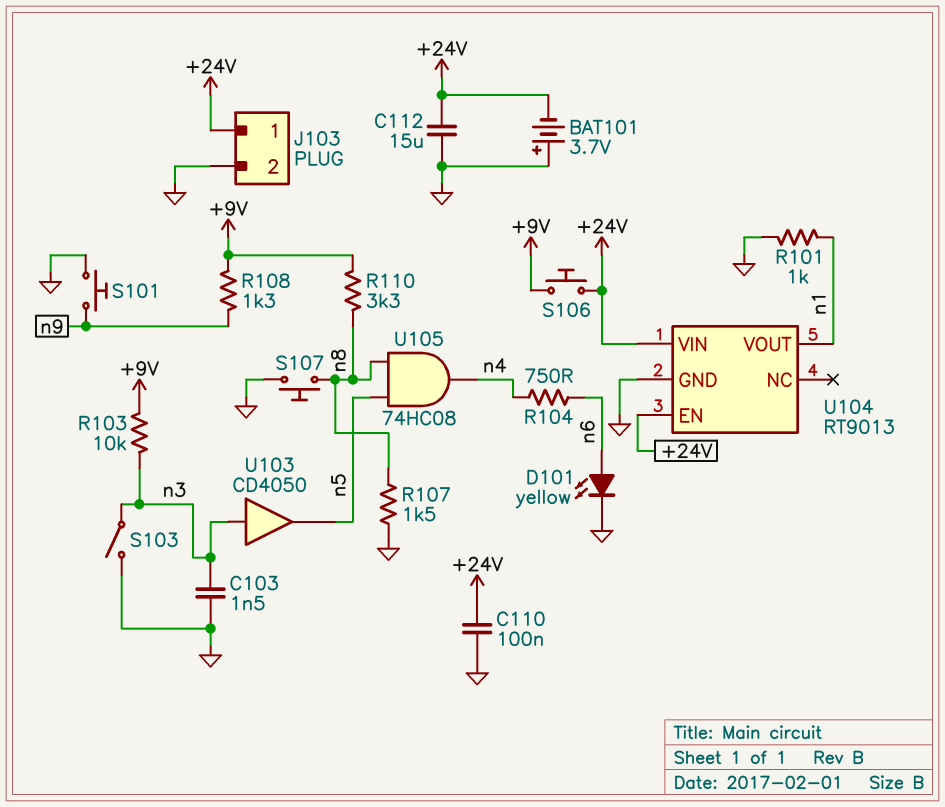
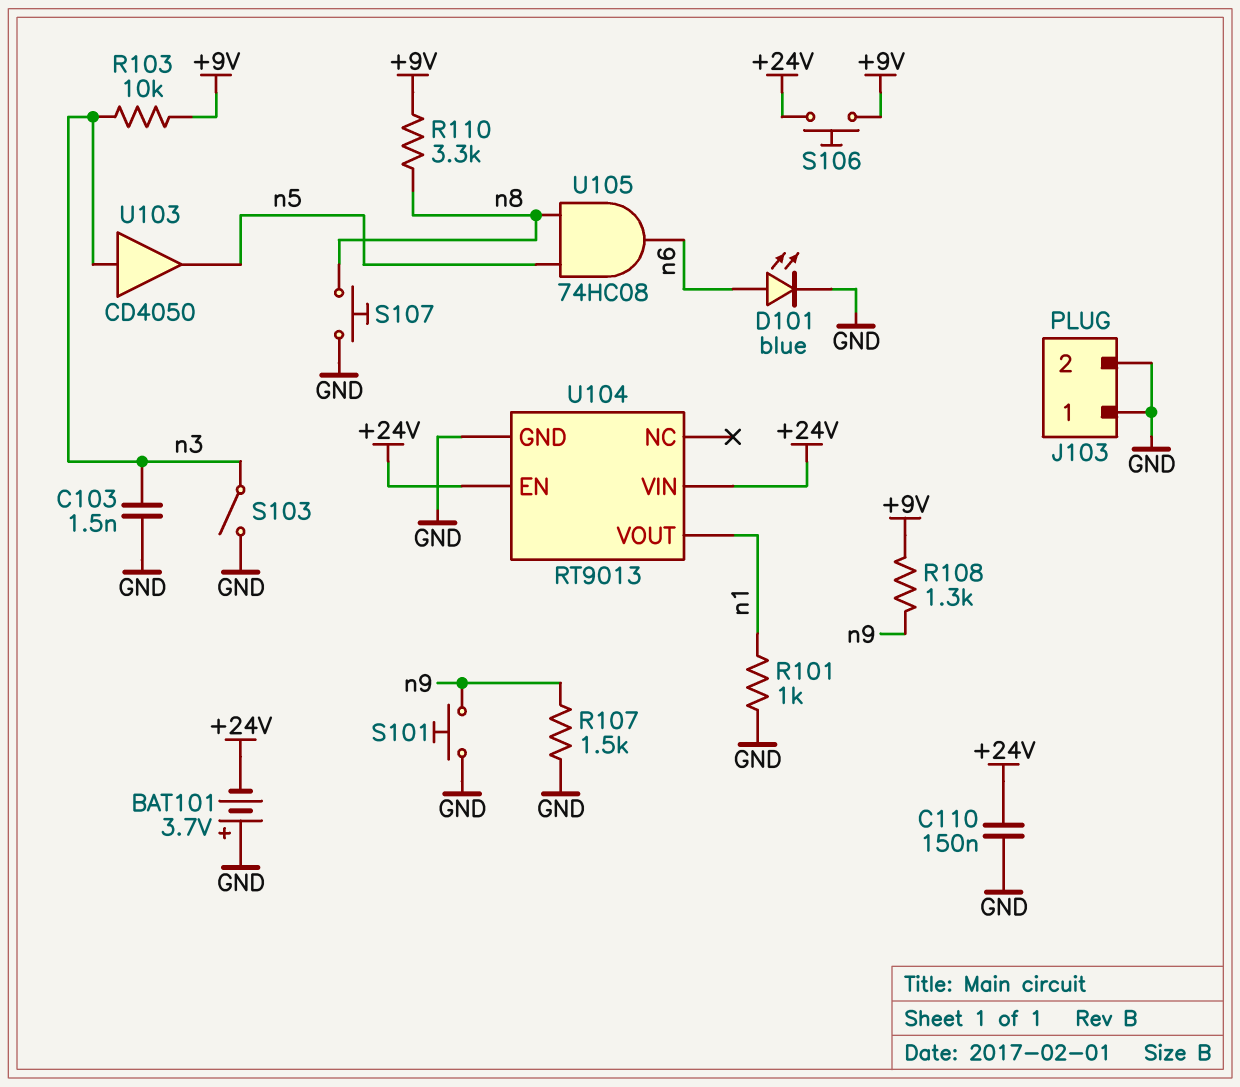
C110: 100nF (+24V, GND) -> 150nF (+24V, GND)
C112: 15uF (+24V, GND) -> none
D101: LED yellow (A n6, K GND) -> LED blue (A n6, K GND)
J103 pin 1: +24V -> GND
R104: 750 (n4, n6) -> none
R107: 1.5k (GND, n8) -> 1.5k (GND, n9)
U105: AND 74HC08 (in n5, in n8, out n4) -> AND 74HC08 (in n5, in n8, out n6)

